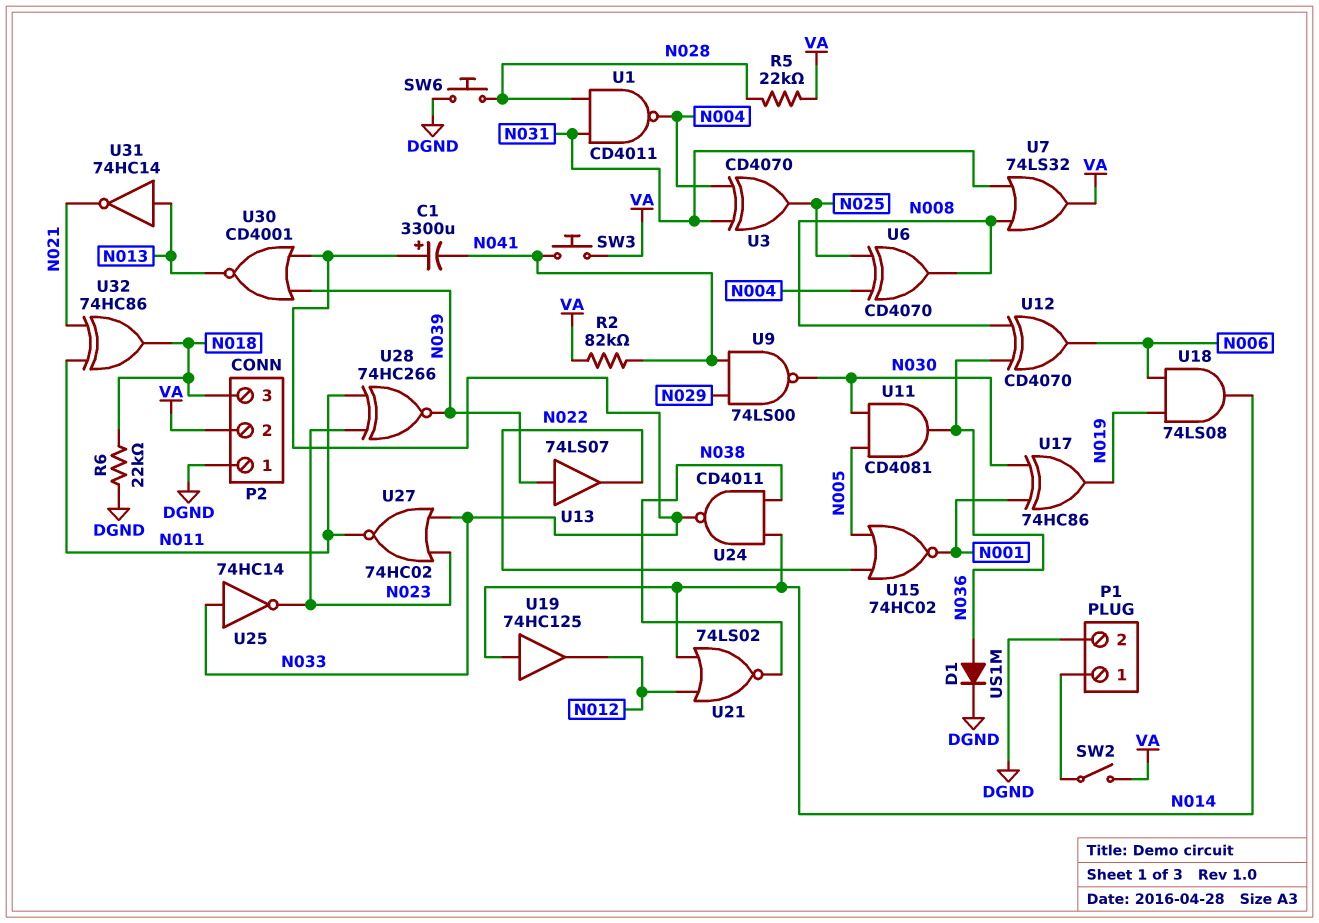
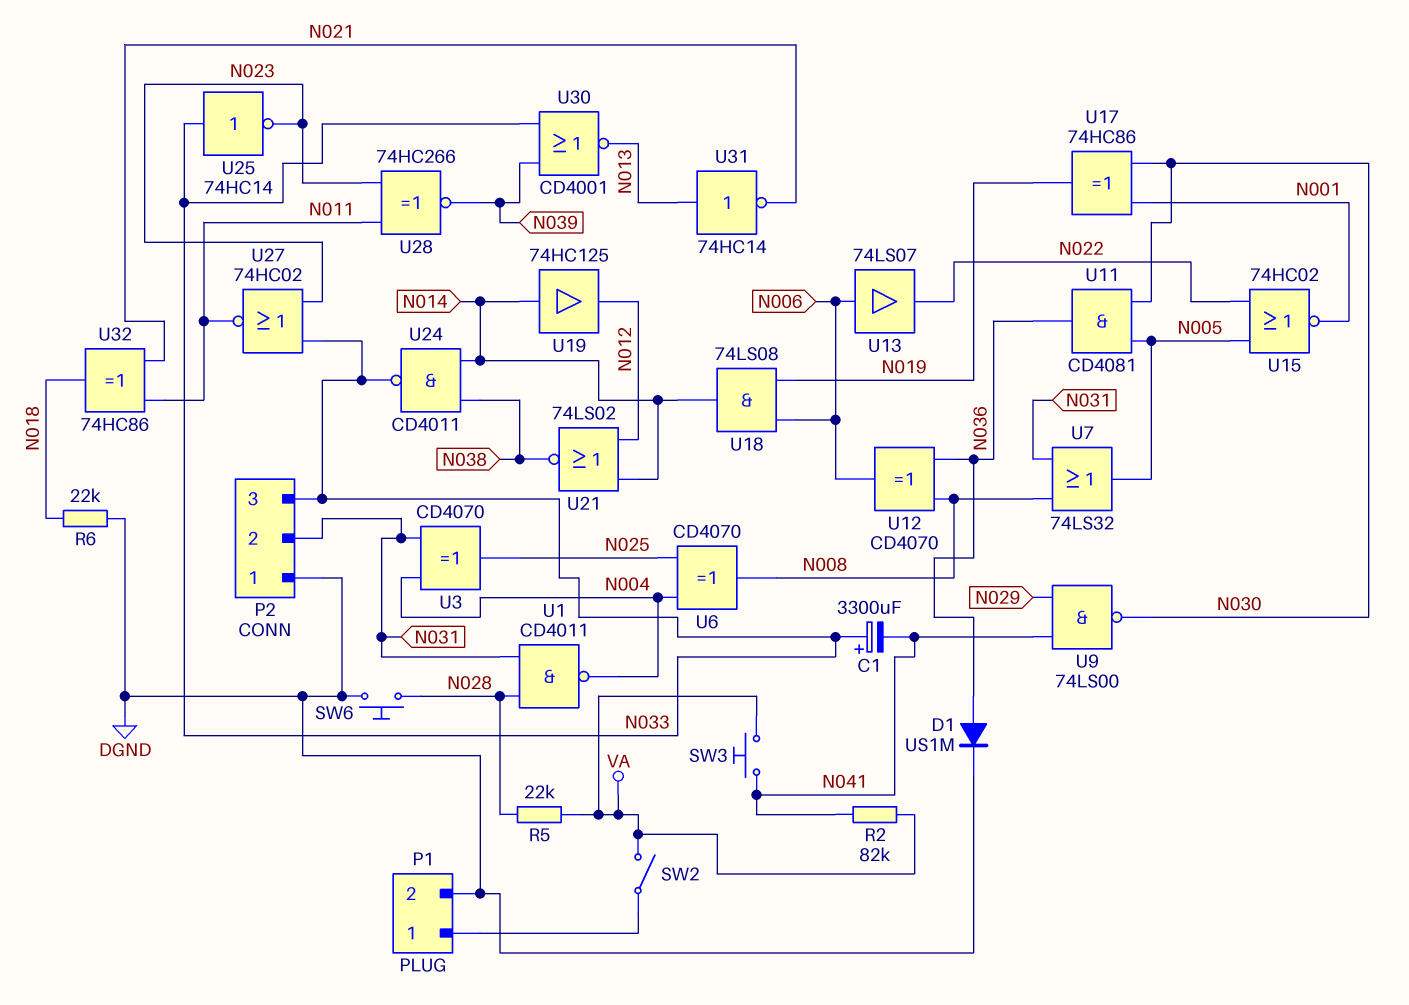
P2 pin 2: VA -> N031
P2 pin 3: N018 -> N033
U7: OR 74LS32 (in N008, in N031, out VA) -> OR 74LS32 (in N008, in N031, out N005)
U13: buffer 74LS07 (in N039, out N022) -> buffer 74LS07 (in N006, out N022)

